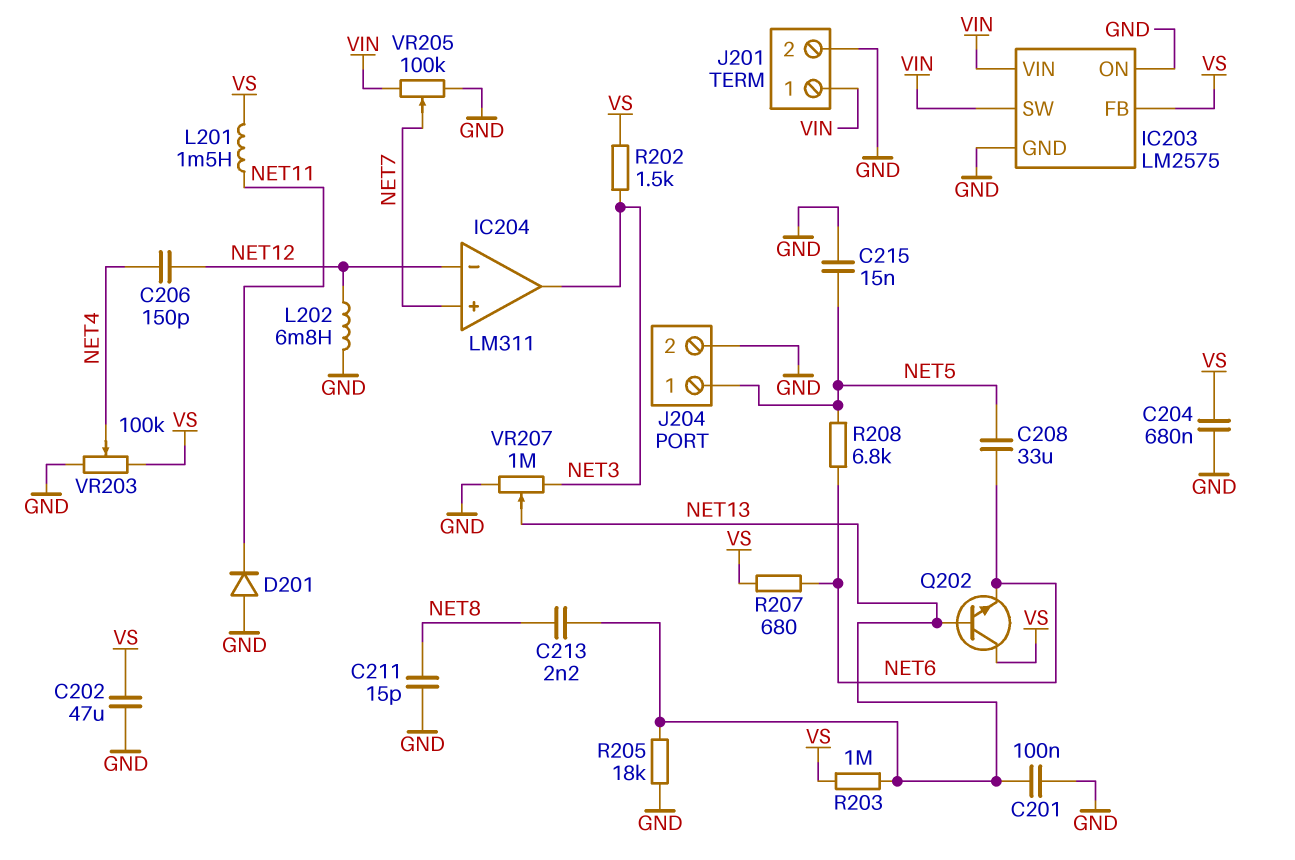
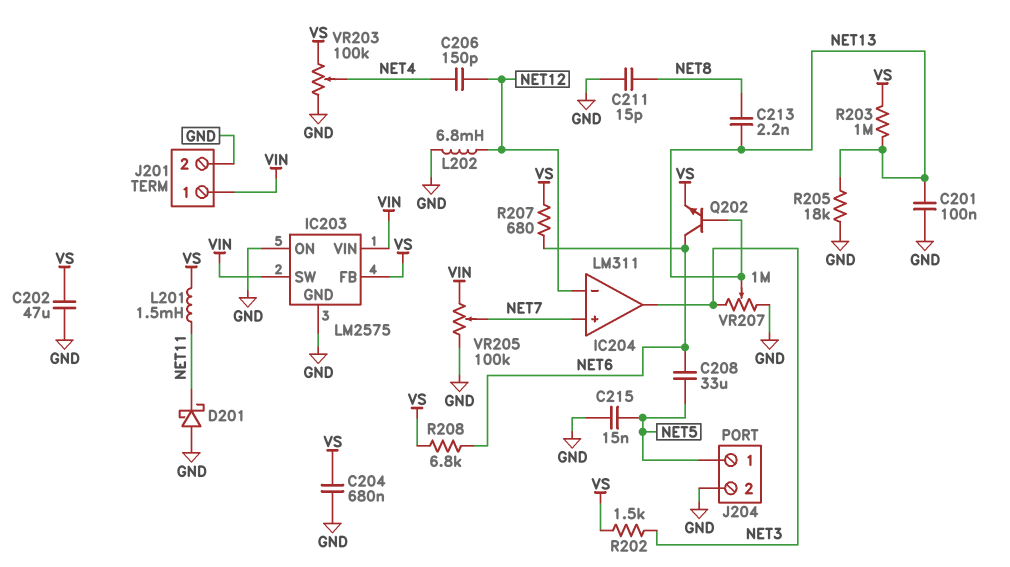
D201: diode (A GND, K NET11) -> schottky (A GND, K NET11)
Q202: NPN (B NET13, C VS, E NET6) -> NPN (B NET13, C NET6, E VS)
R208: 6.8k (NET5, NET6) -> 6.8k (NET6, VS)

